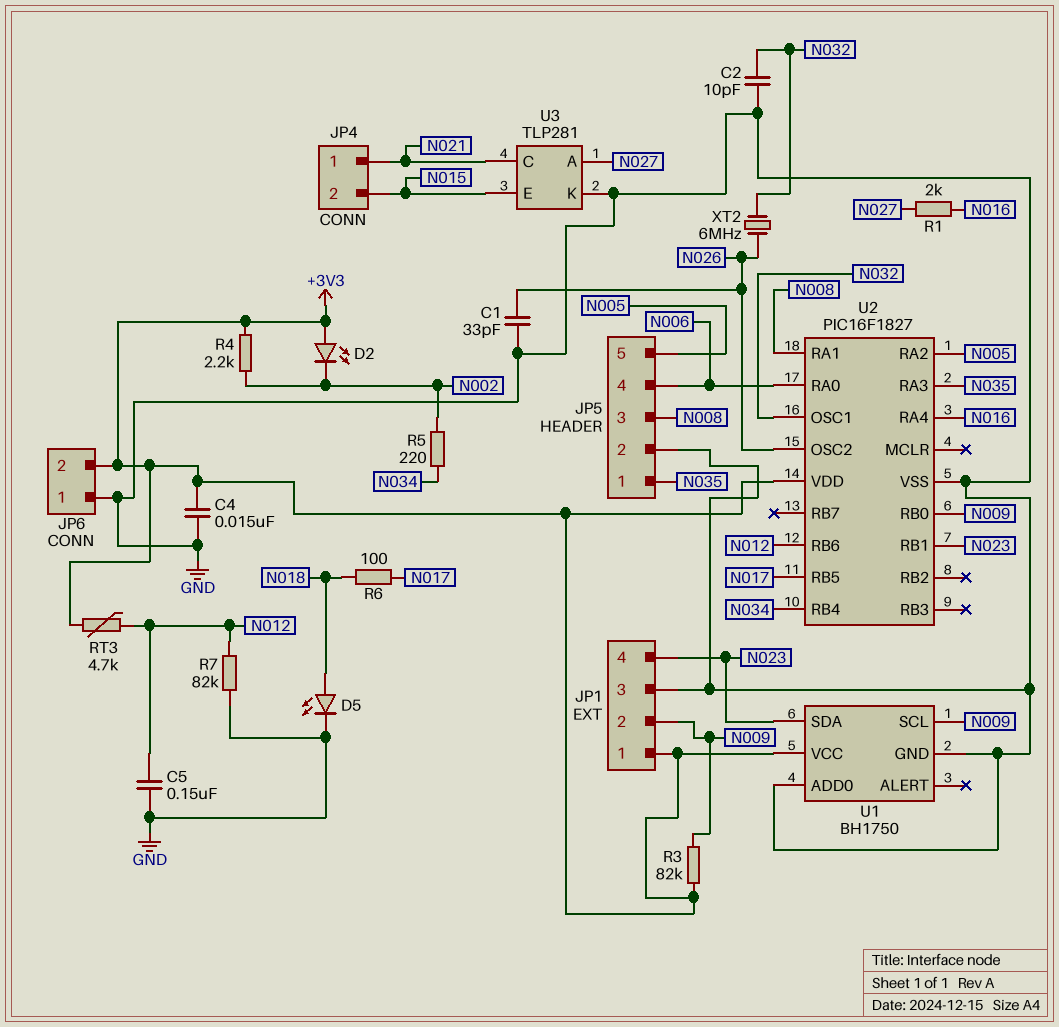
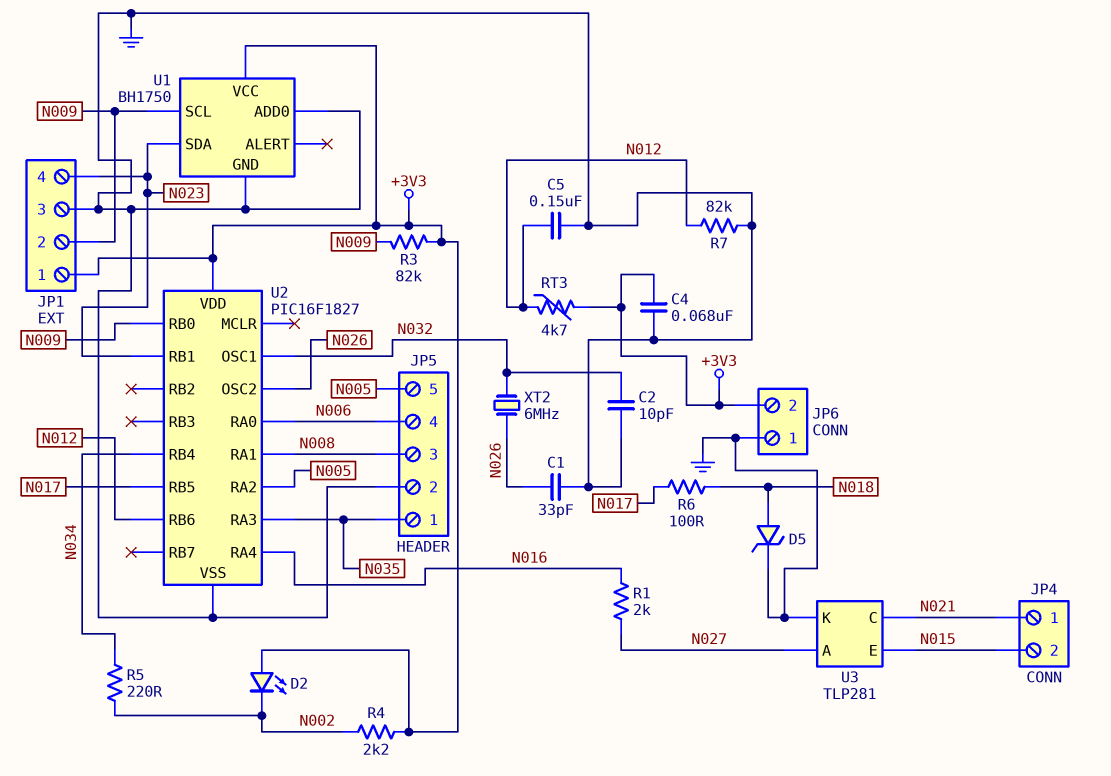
C4: 15nF (+3V3, GND) -> 68nF (+3V3, GND)
D5: LED (A N018, K GND) -> zener (A N018, K GND)

